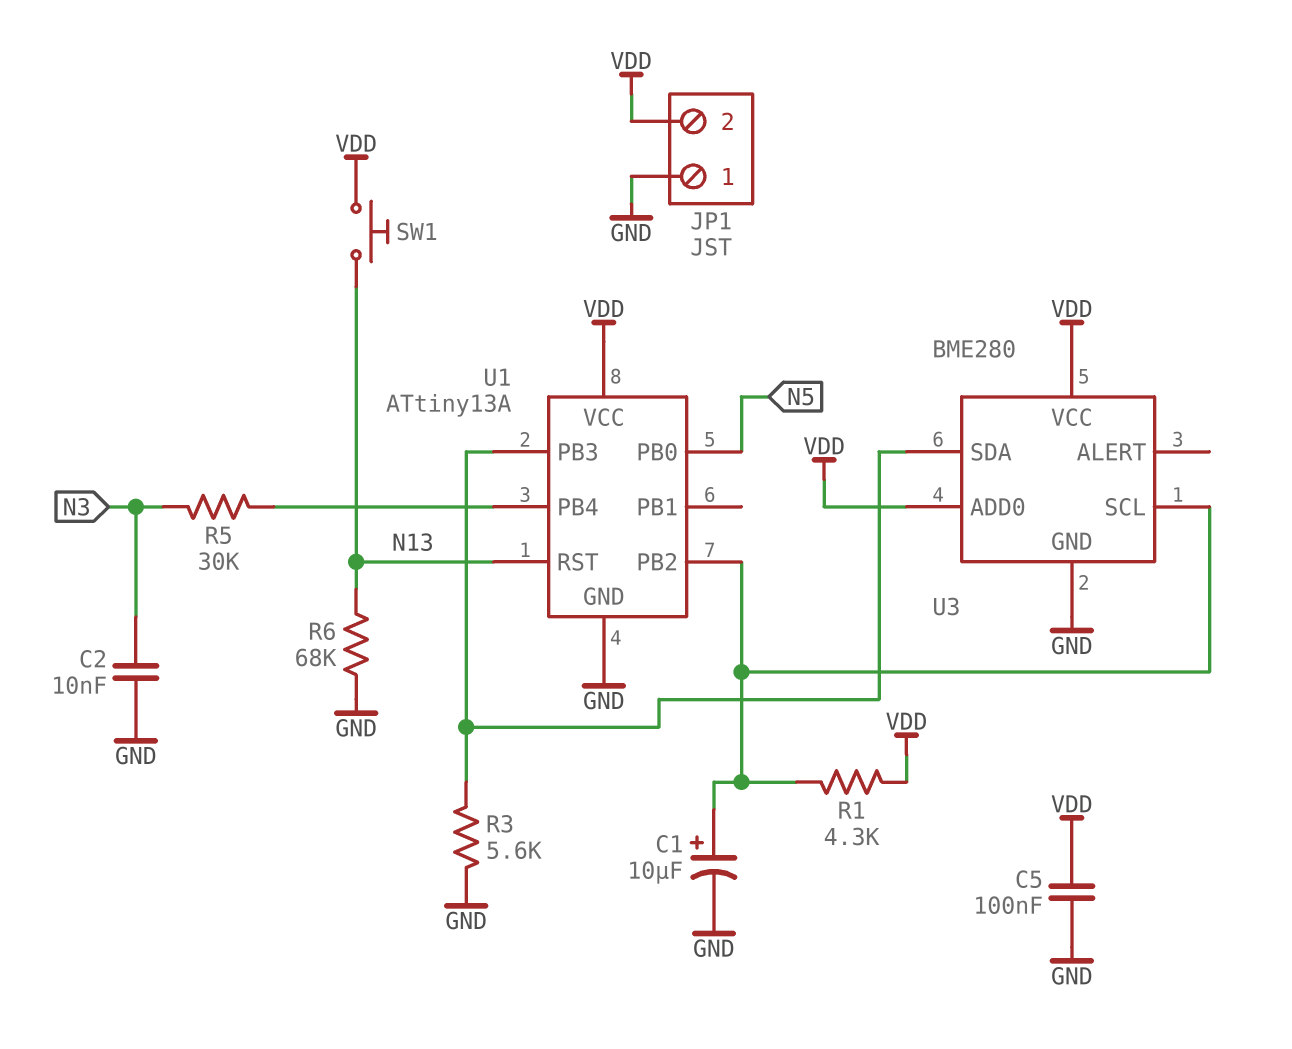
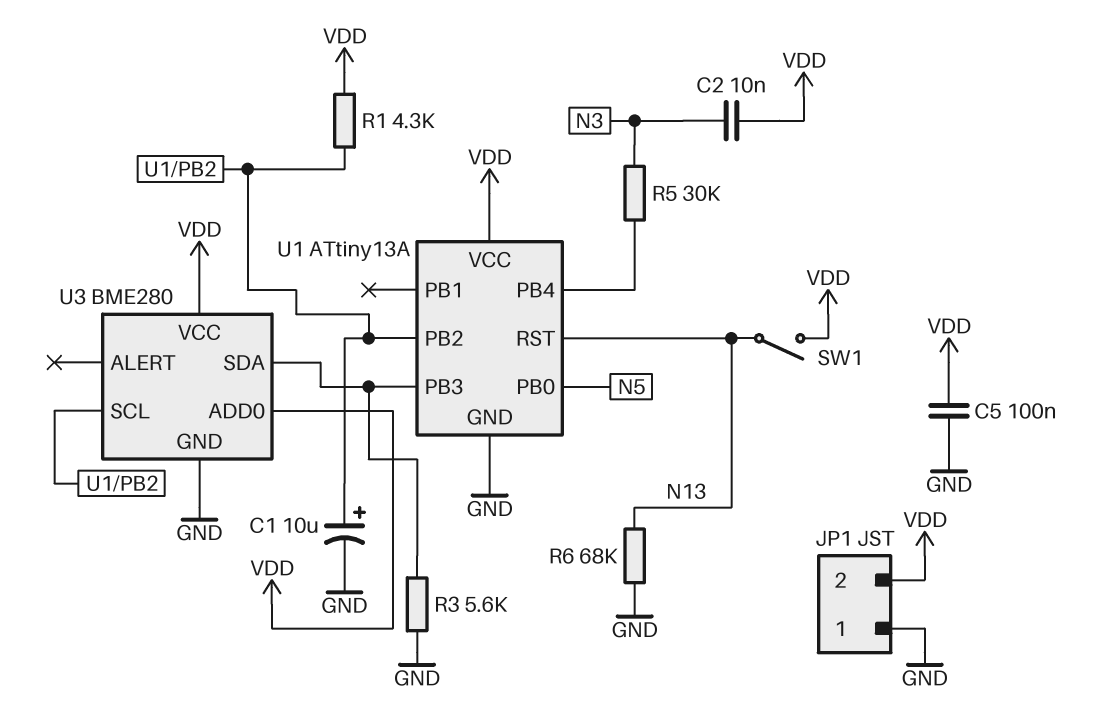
C2: 10nF (GND, N3) -> 10nF (N3, VDD)
SW1: button (N13, VDD) -> switch (N13, VDD)

